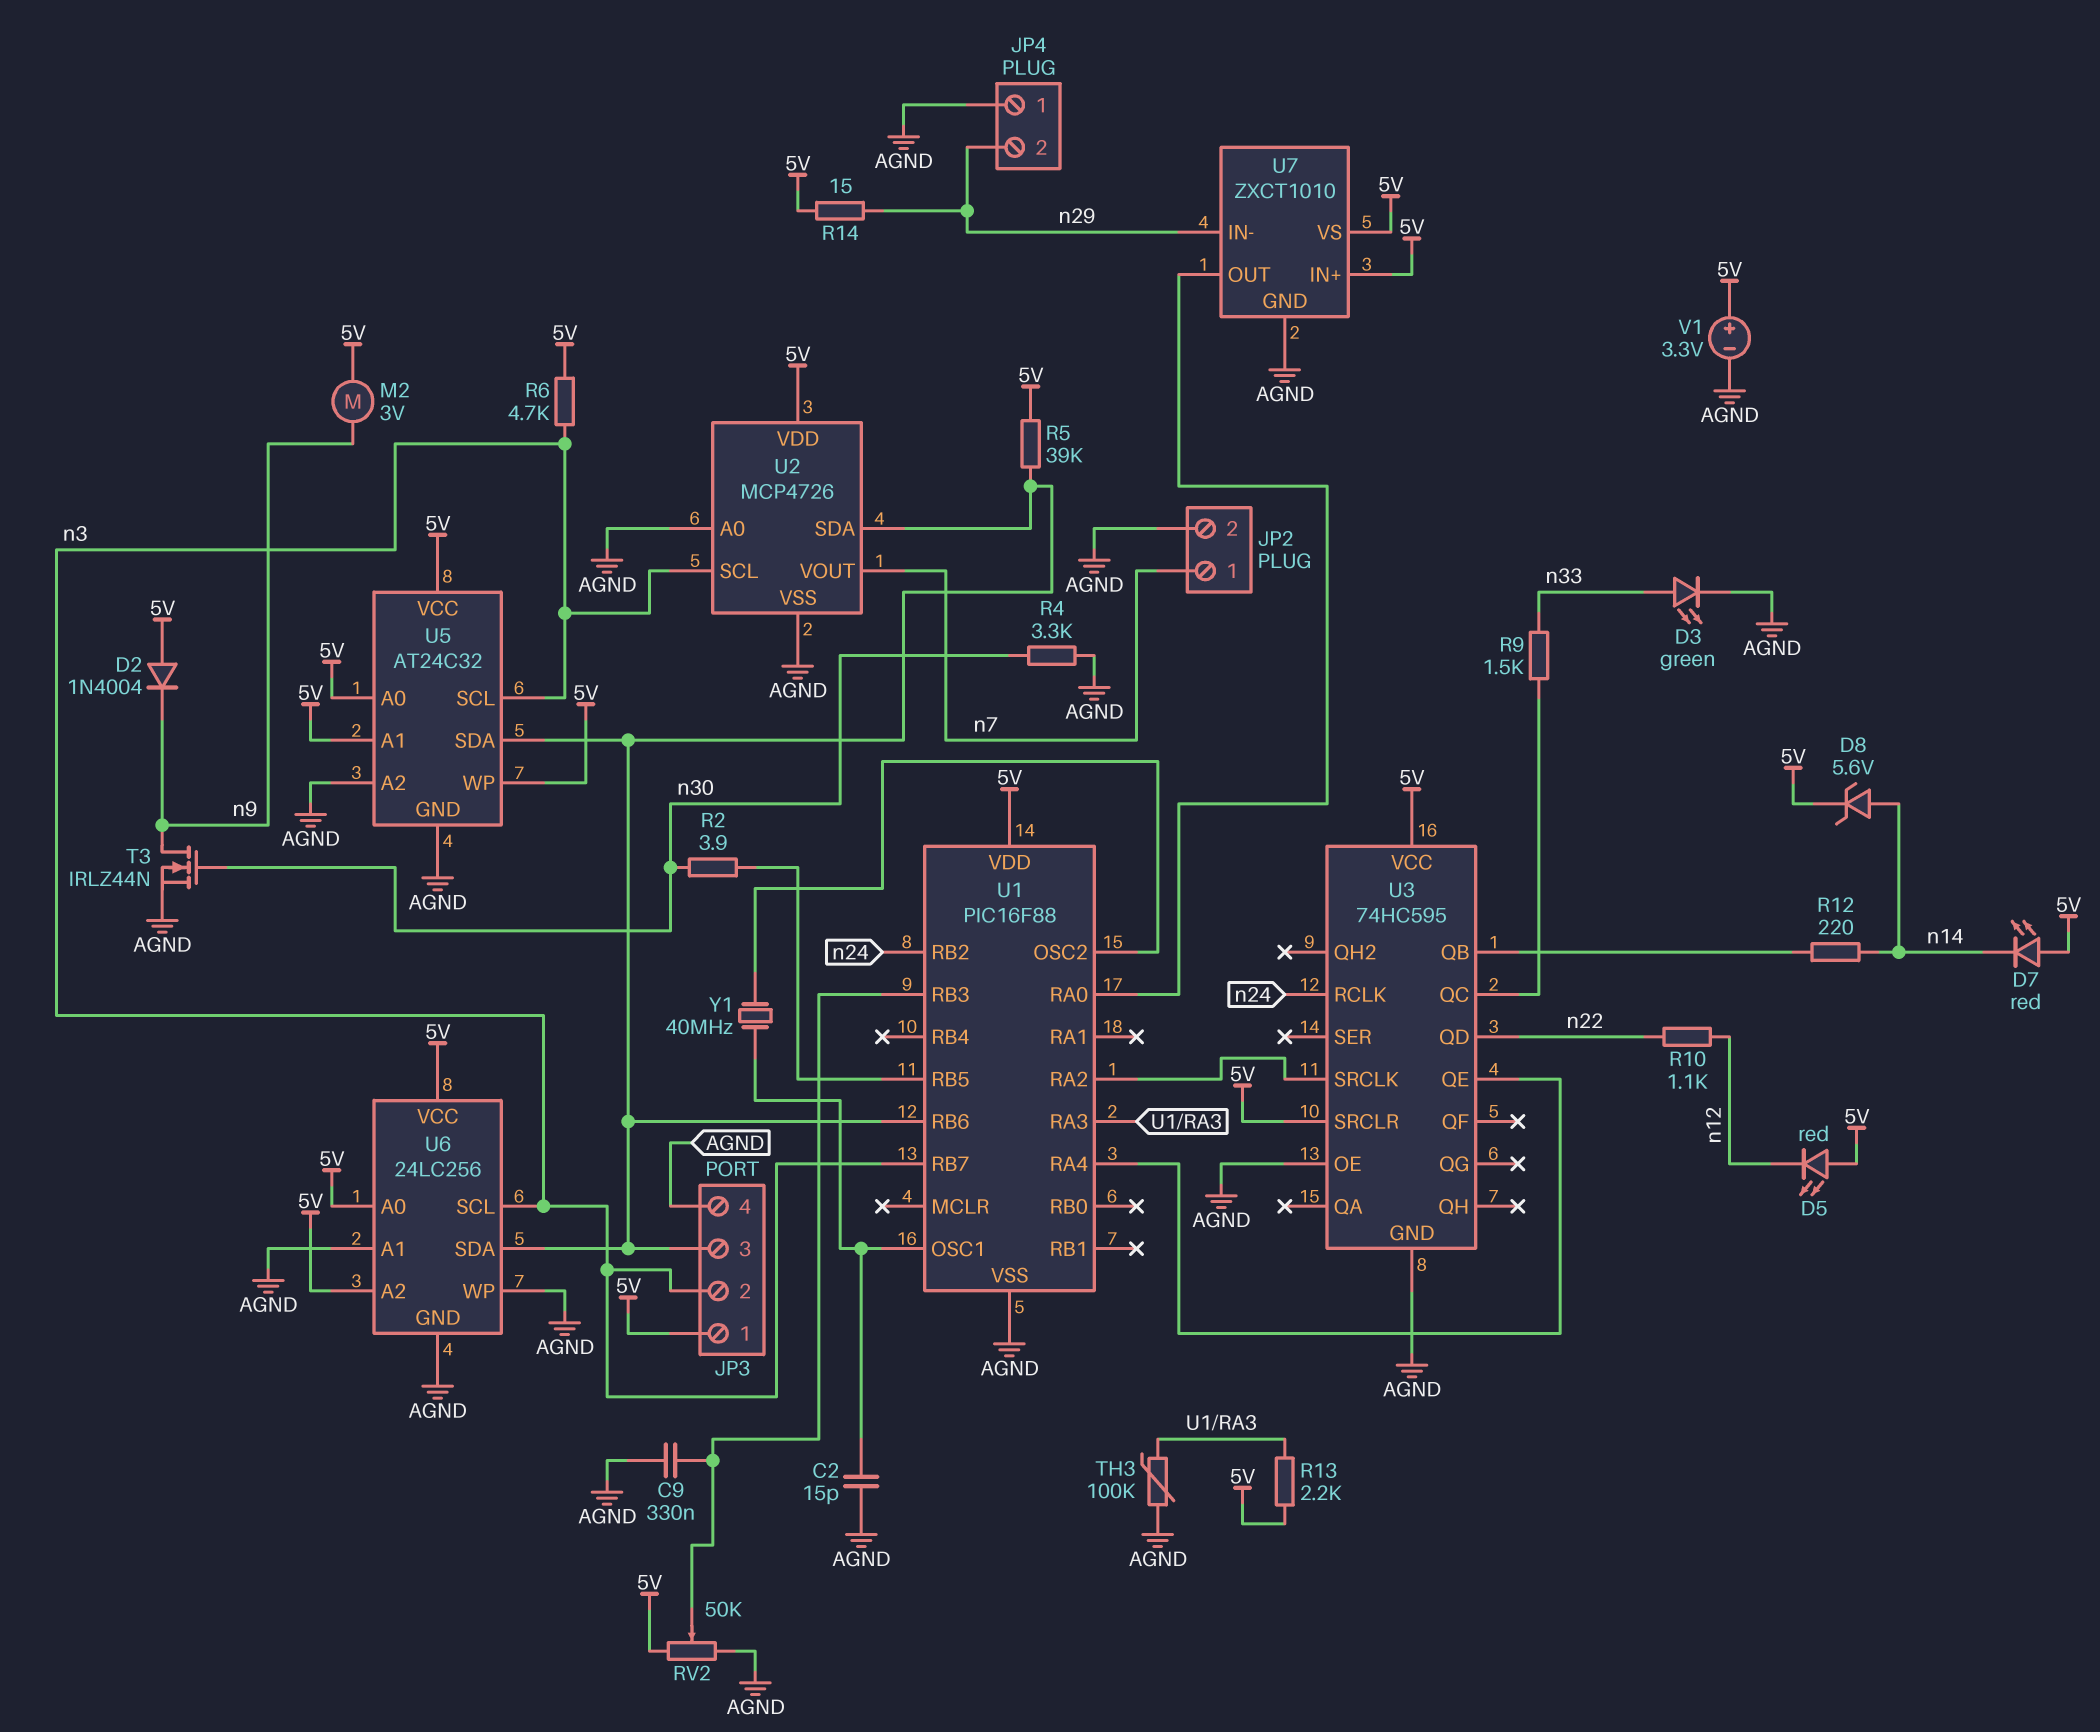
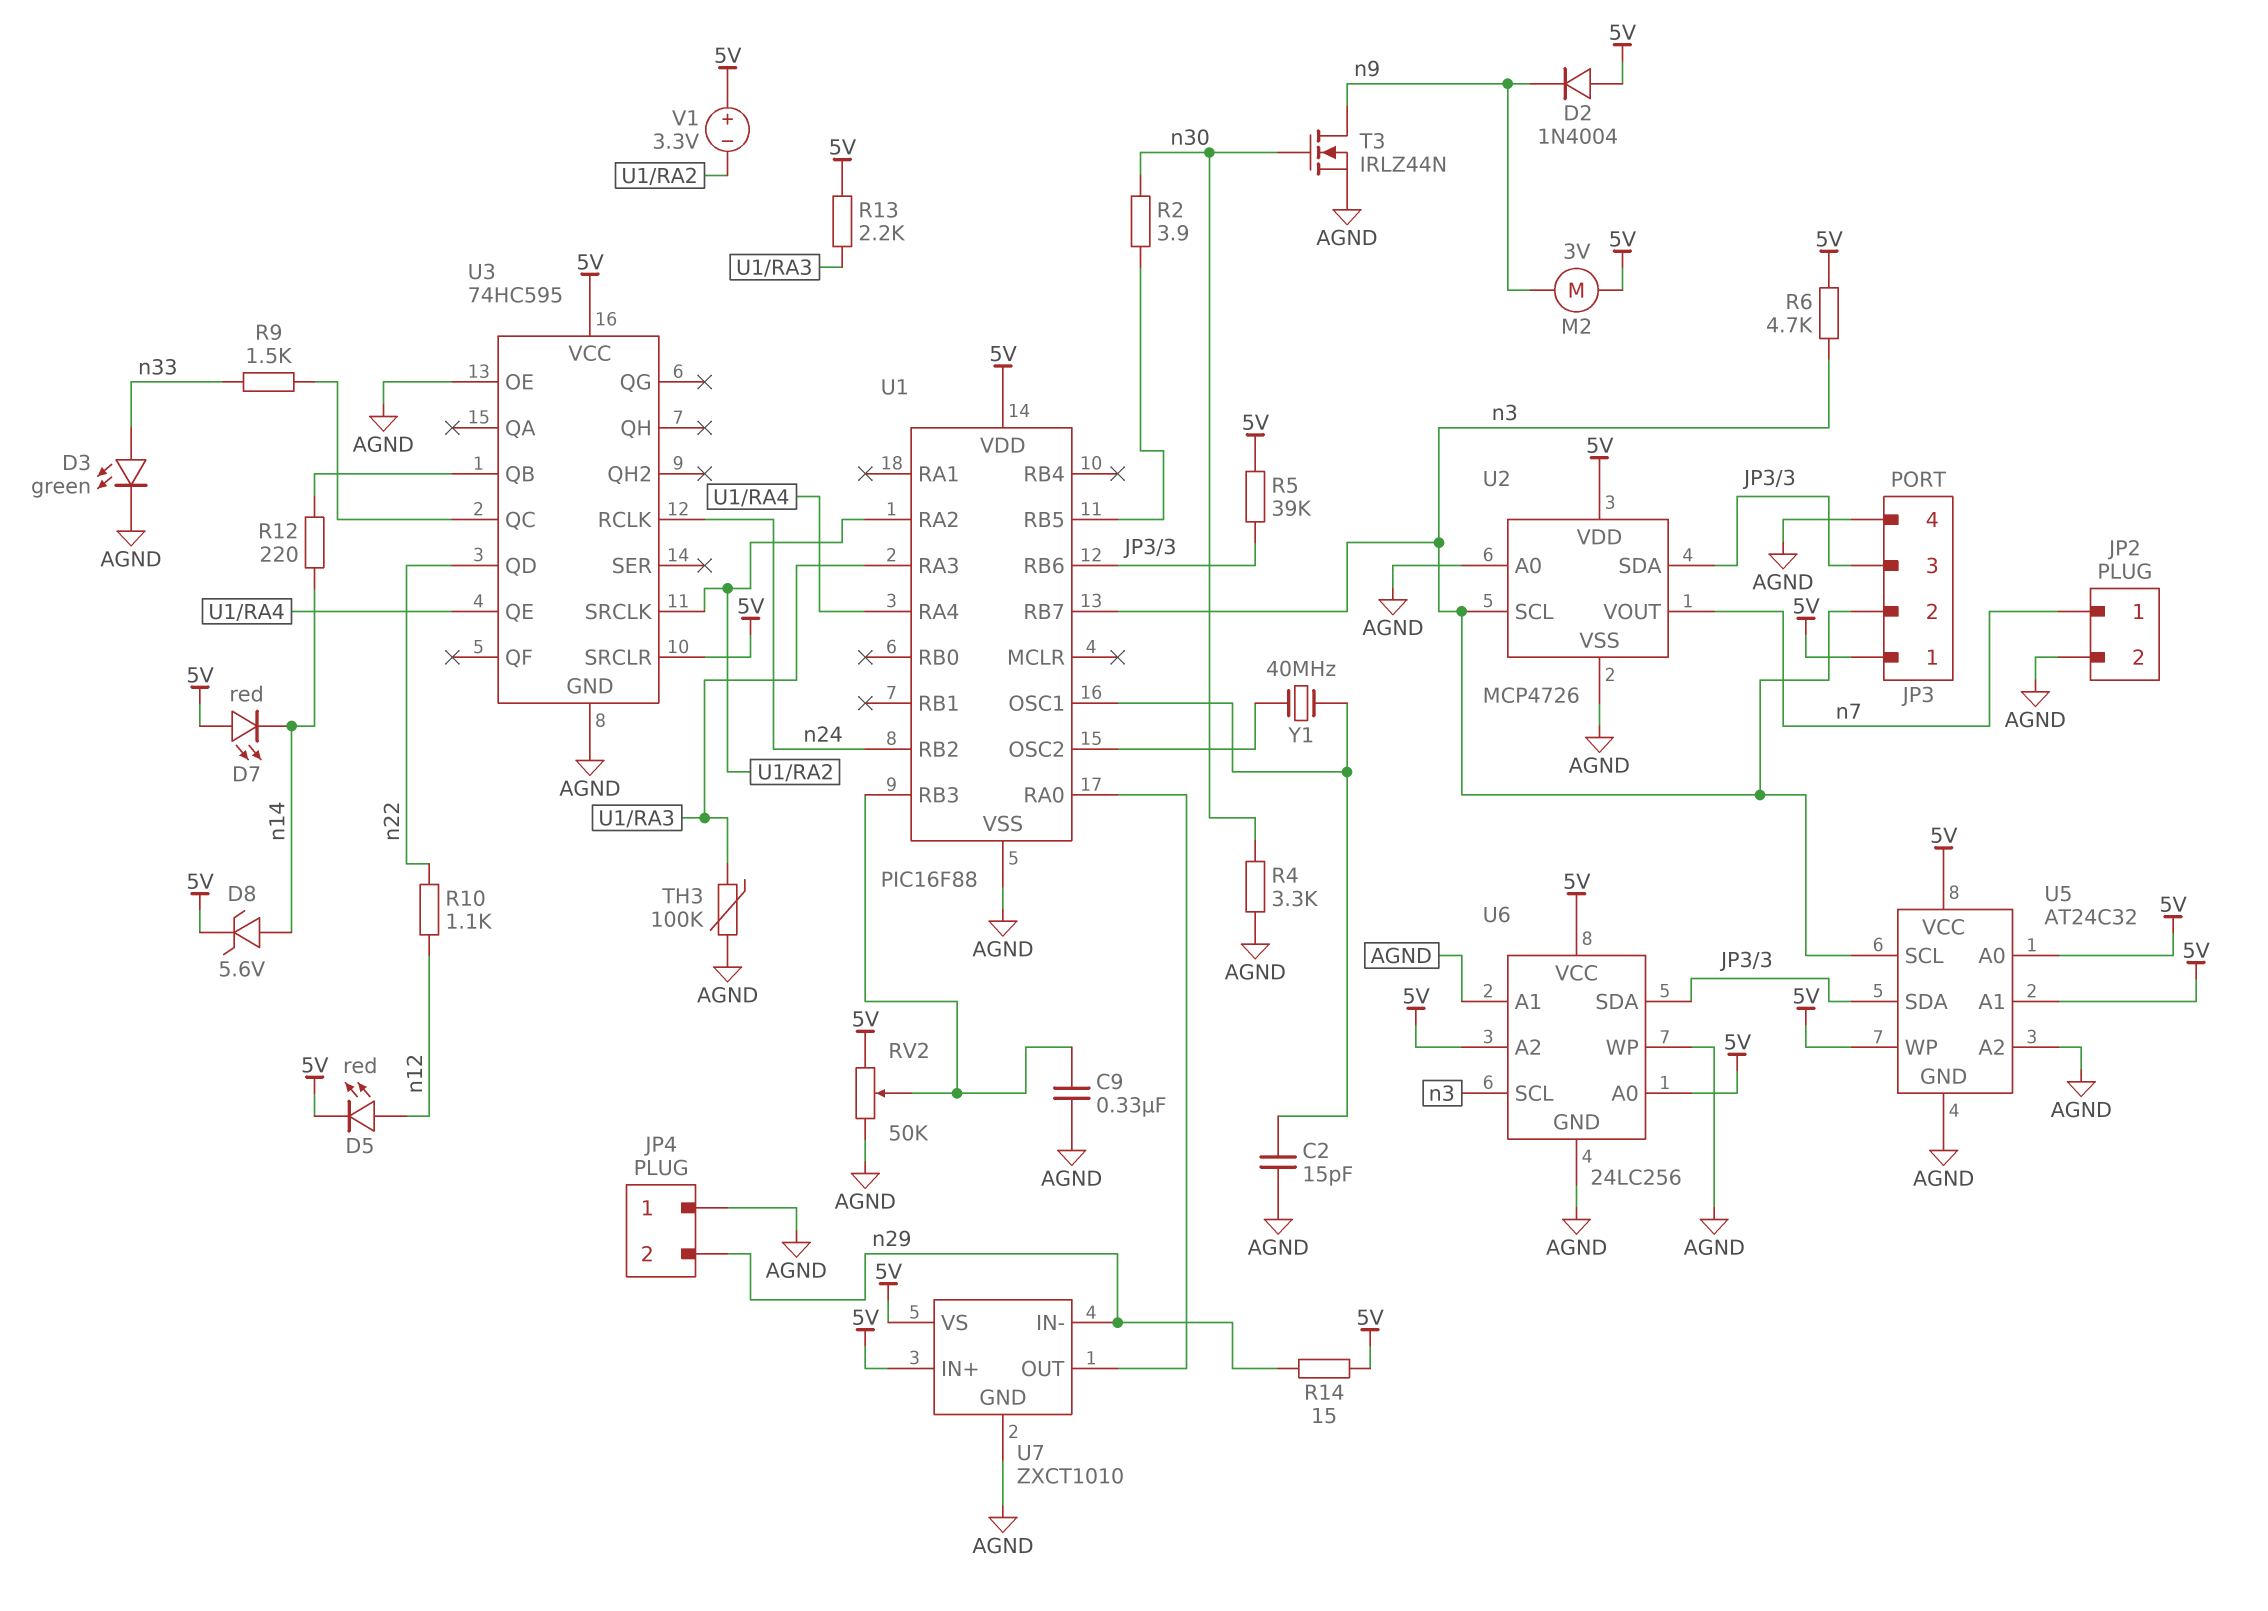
D5: LED red (A 5V, K n12) -> LED red (A n12, K 5V)
V1: 3.3V (plus 5V, minus AGND) -> 3.3V (plus 5V, minus U1/RA2)

